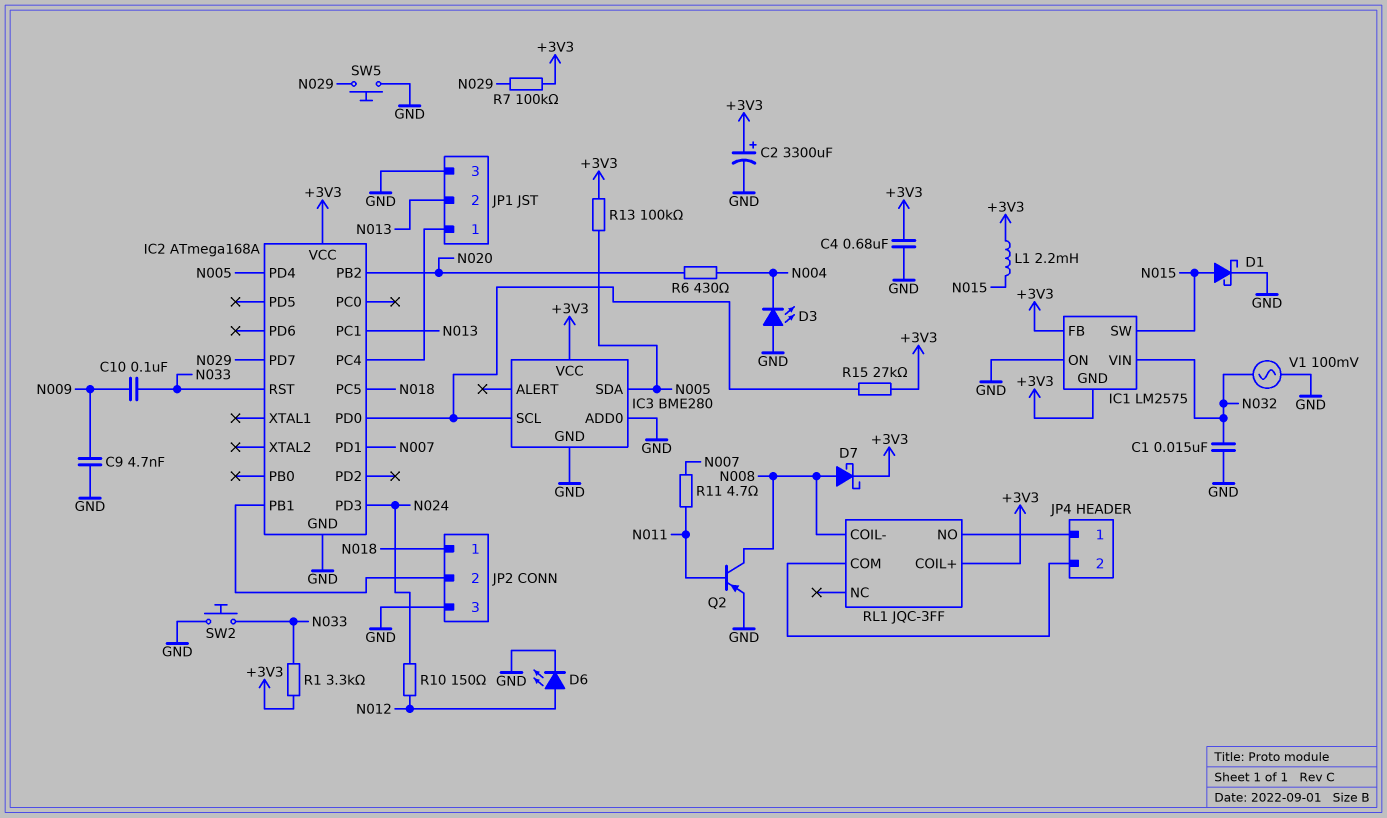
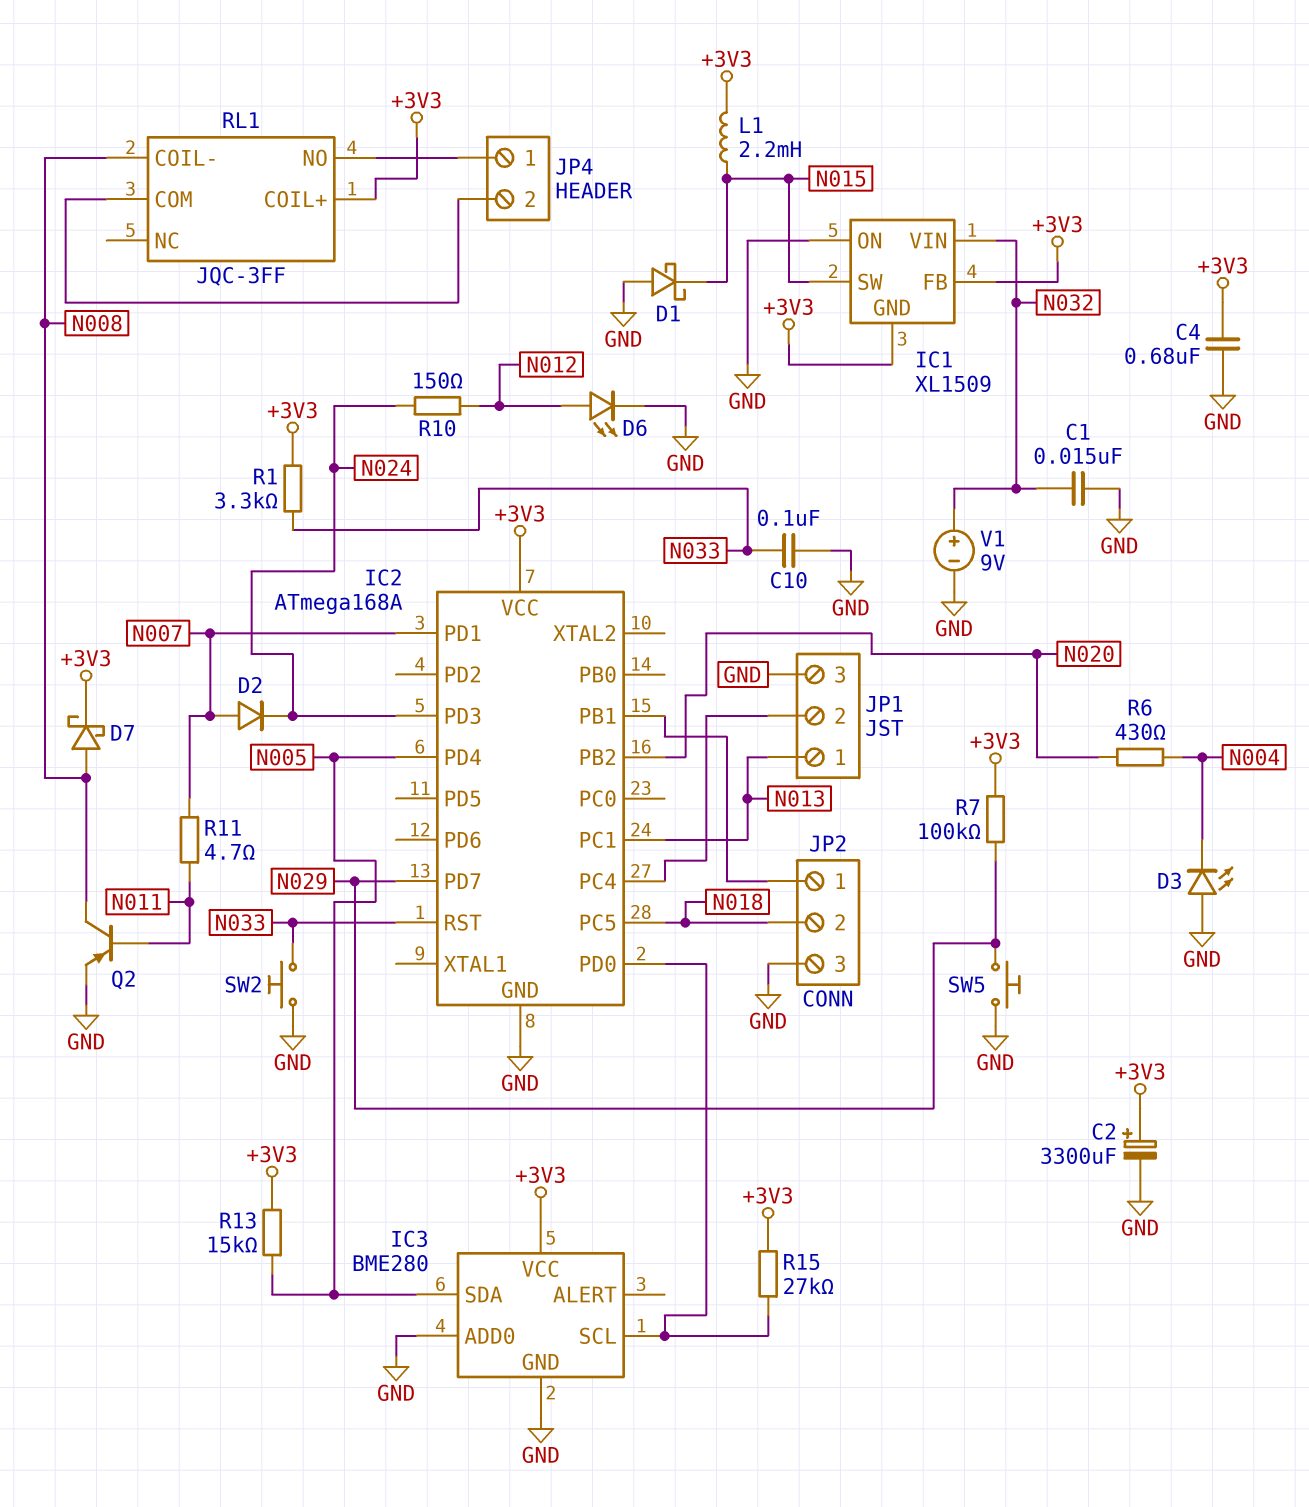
C9: 4.7nF (GND, N009) -> none
C10: 100nF (N009, N033) -> 100nF (GND, N033)
D1: schottky (A N015, K GND) -> schottky (A GND, K N015)
D2: none -> diode (A N007, K N024)
IC1: LM2575 -> XL1509
JP1 pin 1: IC2/PC4 -> N013
JP1 pin 2: N013 -> IC2/PC4
JP2 pin 1: N018 -> IC2/PB1
JP2 pin 2: IC2/PB1 -> N018
R13: 100k (+3V3, N005) -> 15k (+3V3, N005)
V1: AC 100mV (GND, N032) -> 9V (plus N032, minus GND)

